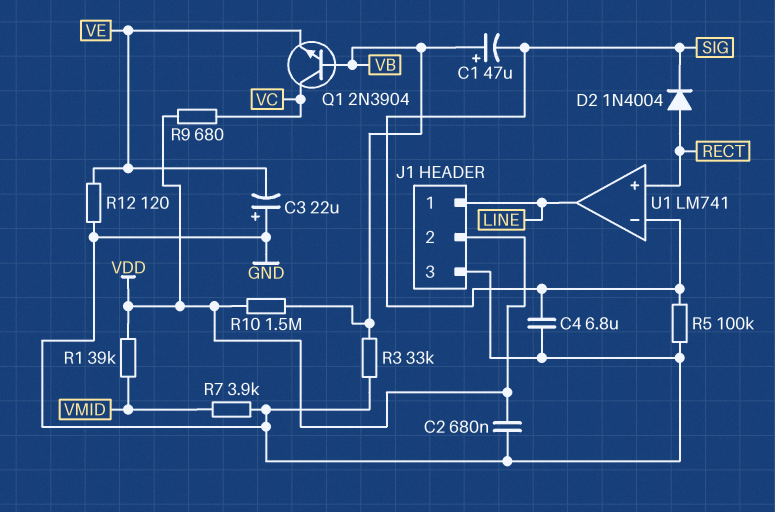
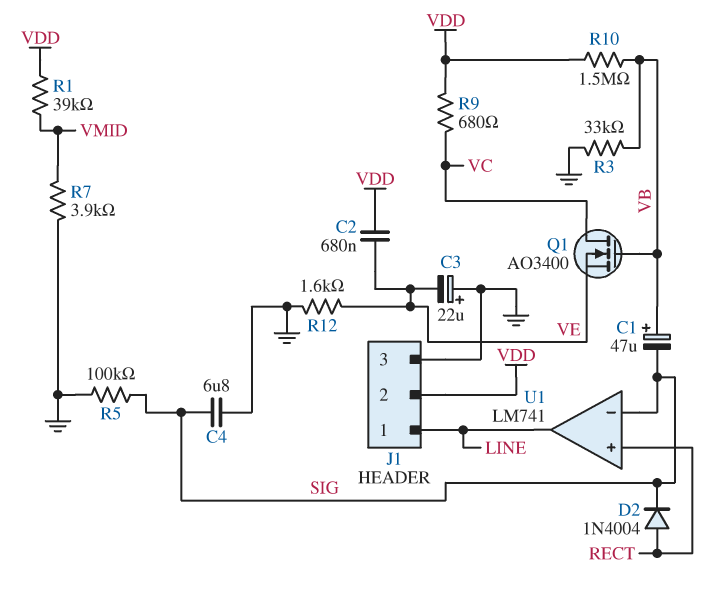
C2: 680nF (GND, VDD) -> 680nF (VDD, VE)
Q1: NPN 2N3904 (B VB, C VC, E VE) -> NMOS AO3400 (G VB, D VC, S VE)
R12: 120 (GND, VE) -> 1.6k (GND, VE)

